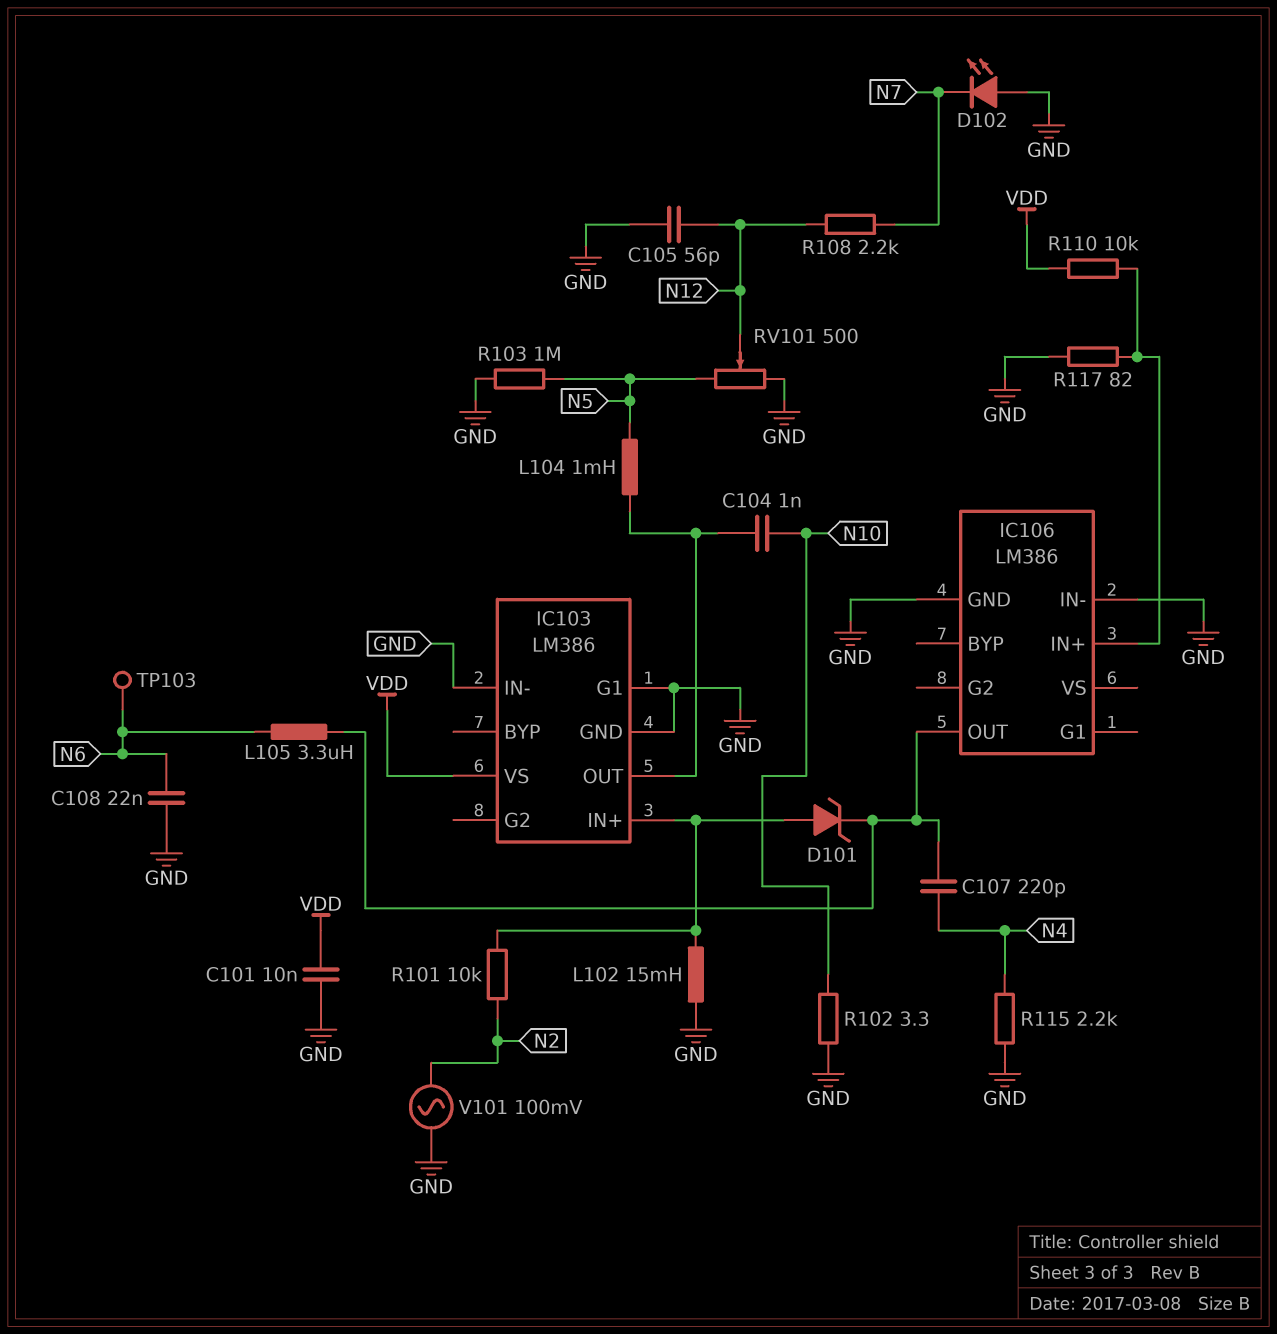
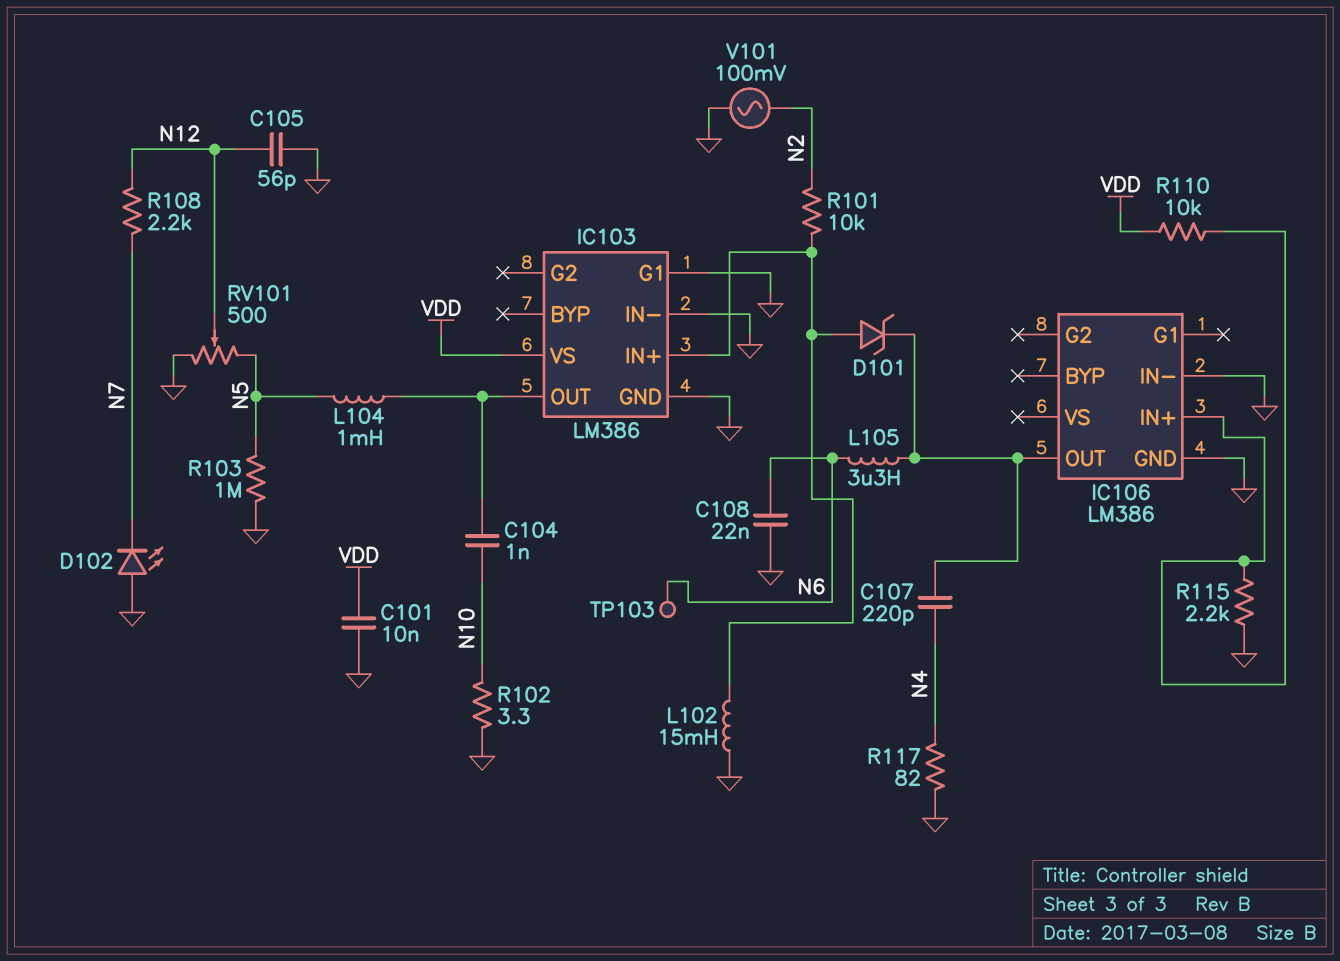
R115: 2.2k (GND, N4) -> 2.2k (GND, IC106/IN+)
R117: 82 (GND, IC106/IN+) -> 82 (GND, N4)

